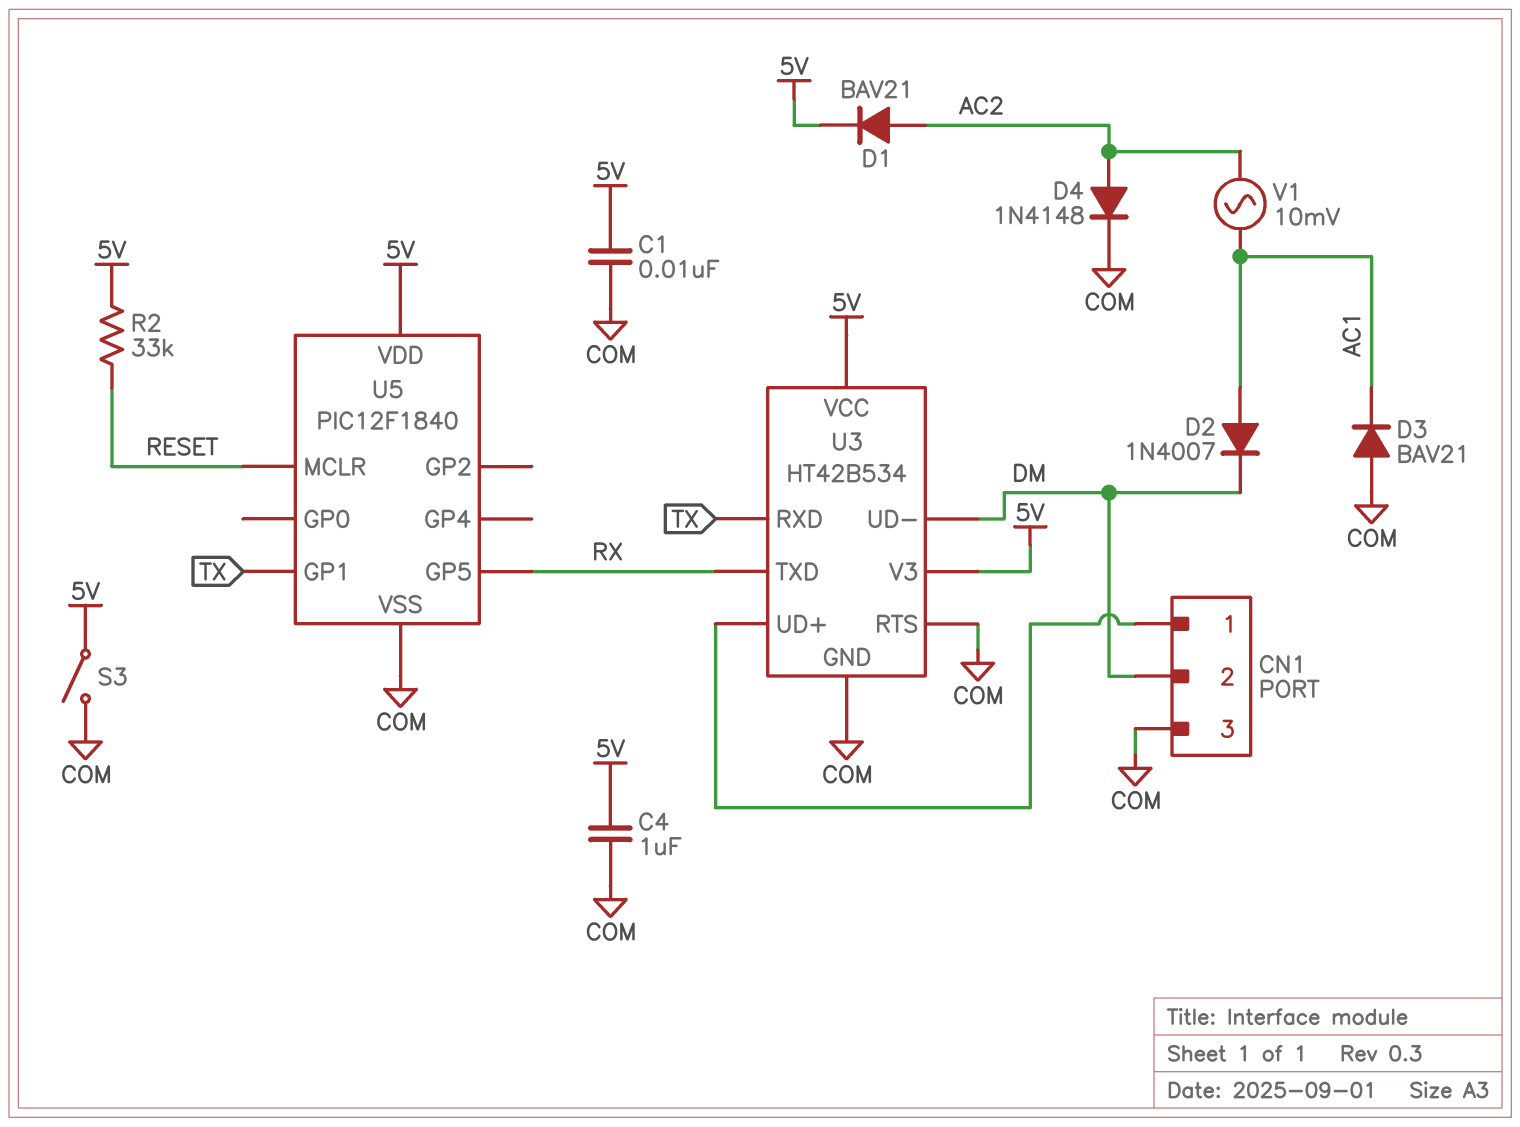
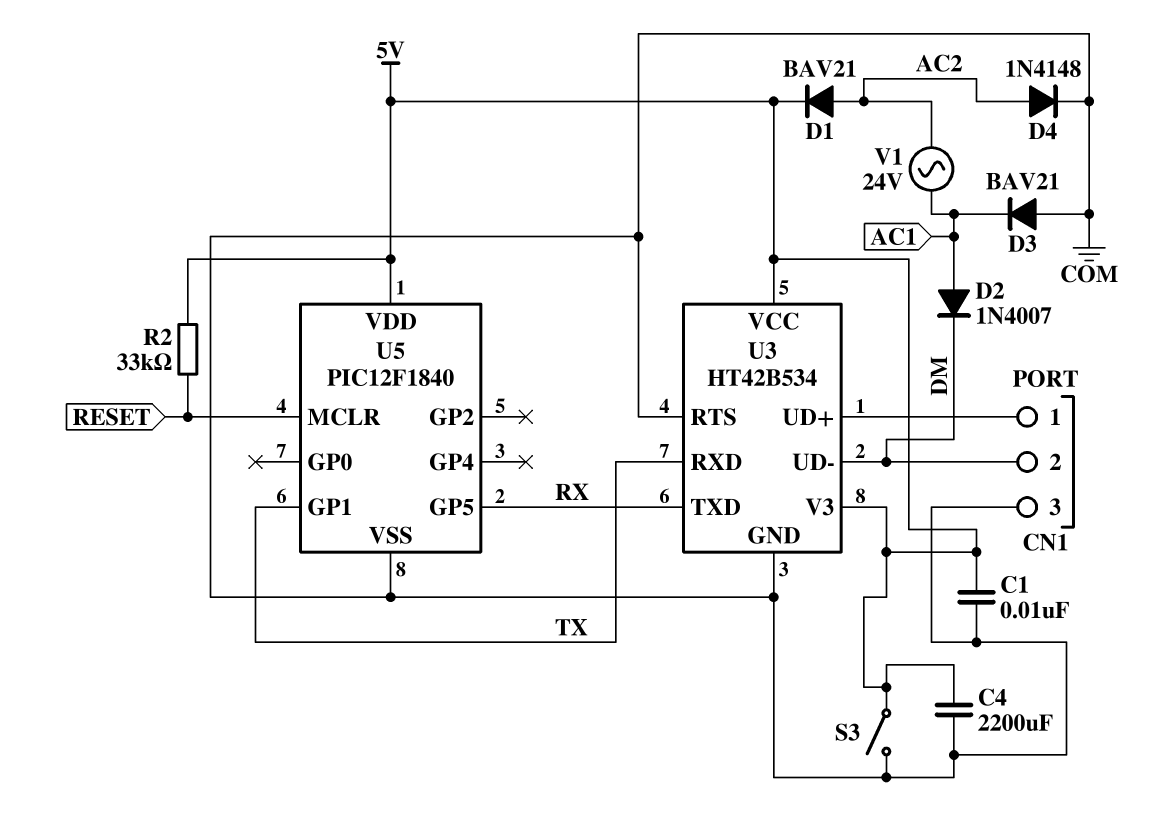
C4: 1uF (5V, COM) -> 2200uF (5V, COM)
V1: AC 10mV (AC1, AC2) -> AC 24V (AC1, AC2)

